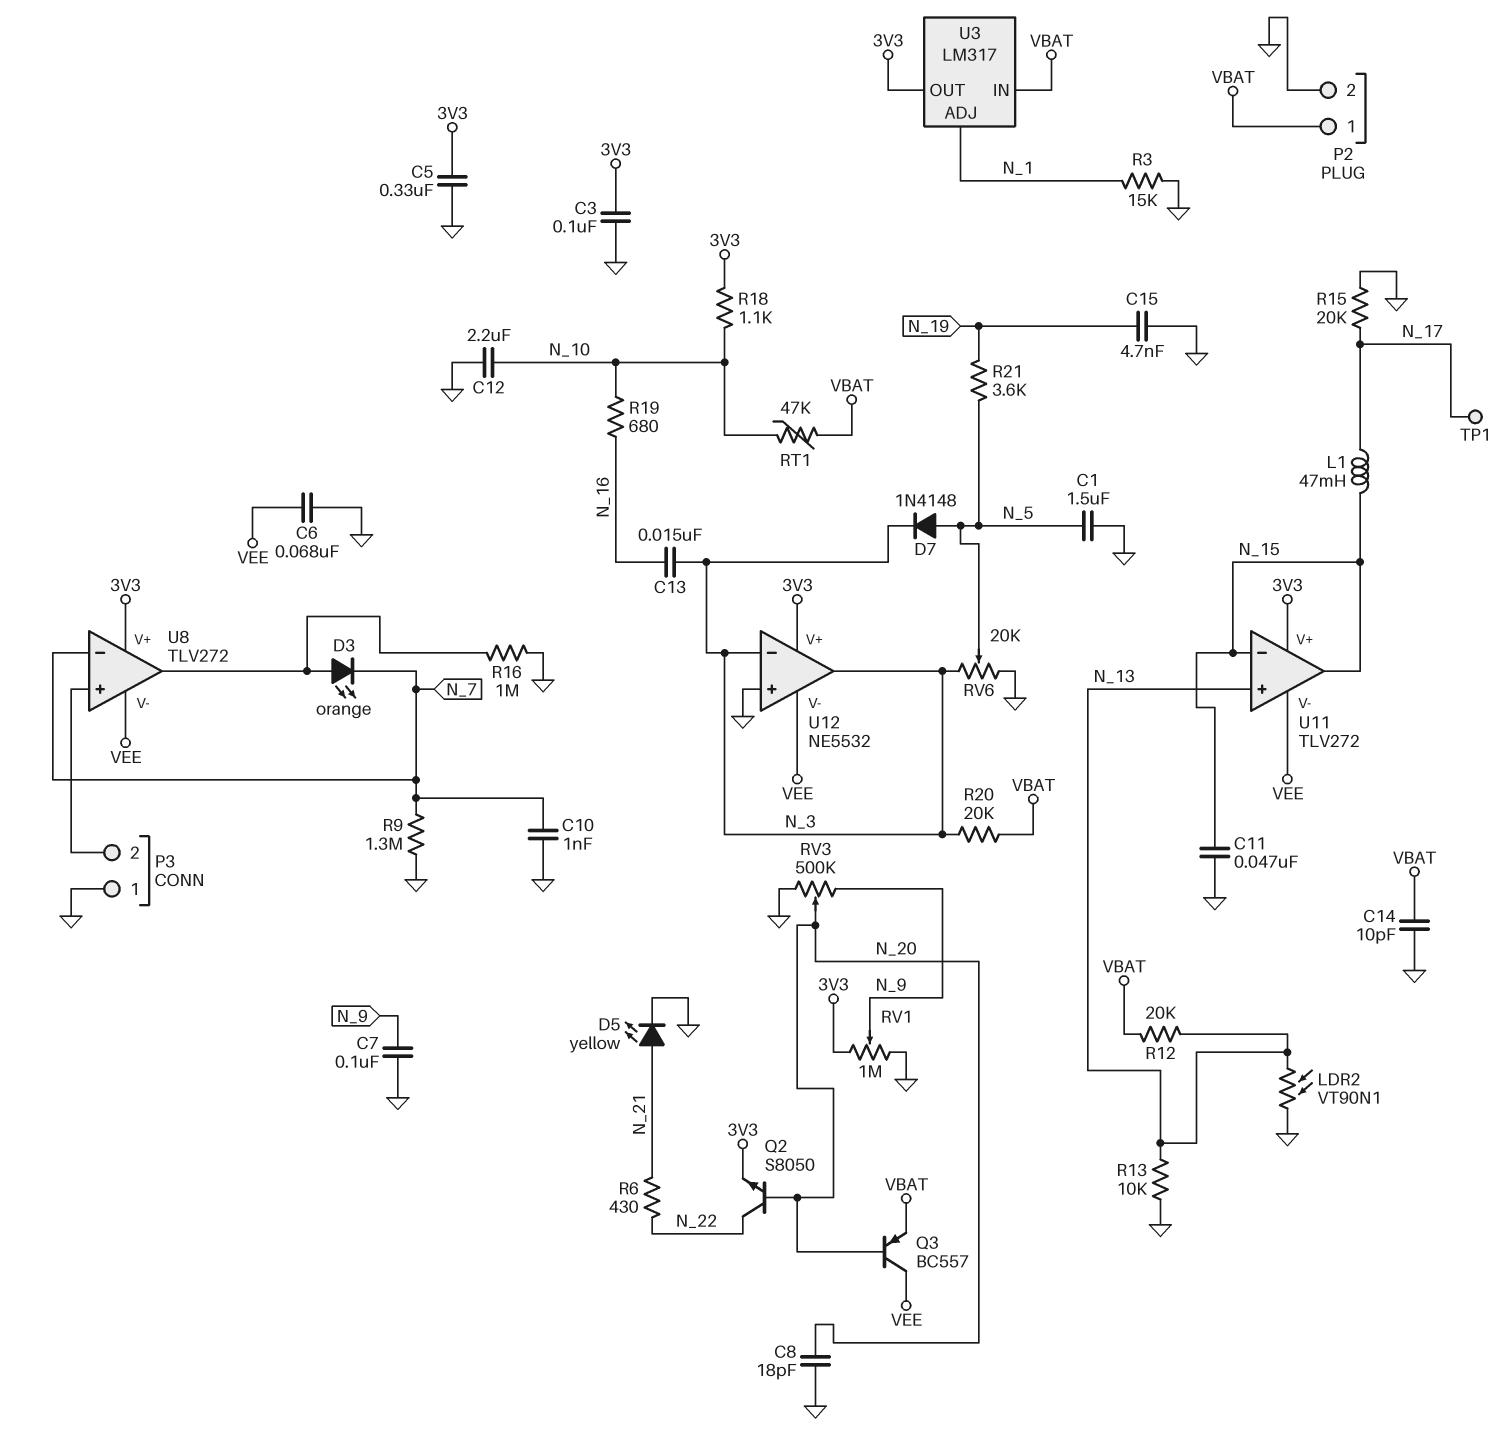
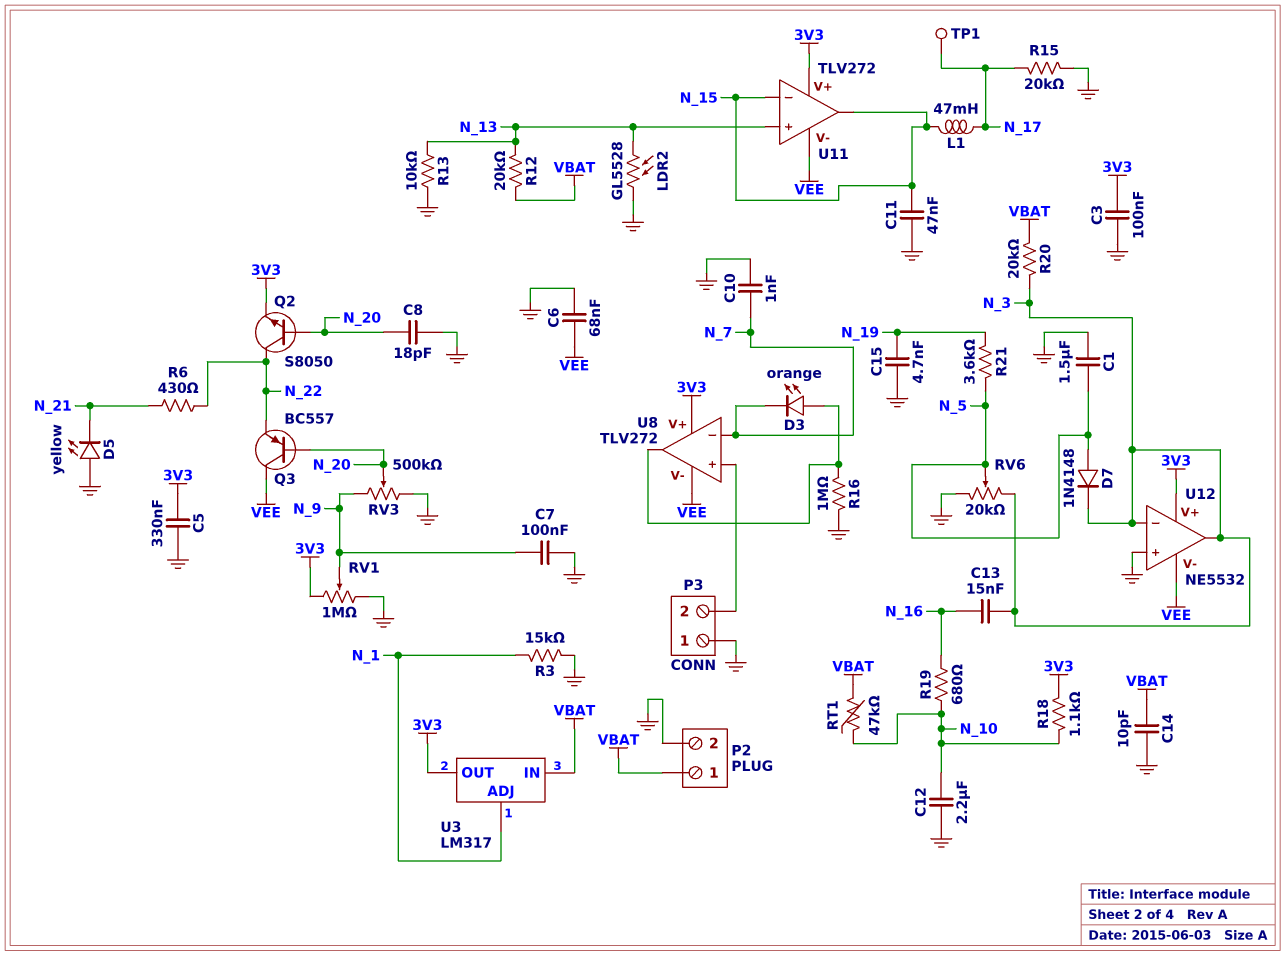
D5: LED yellow (A N_21, K GND) -> LED yellow (A GND, K N_21)
LDR2: VT90N1 (GND, N_13) -> GL5528 (GND, N_13)
Q3: PNP BC557 (B N_20, C VEE, E VBAT) -> PNP BC557 (B N_20, C VEE, E N_22)
R9: 1.3M (GND, N_7) -> none

